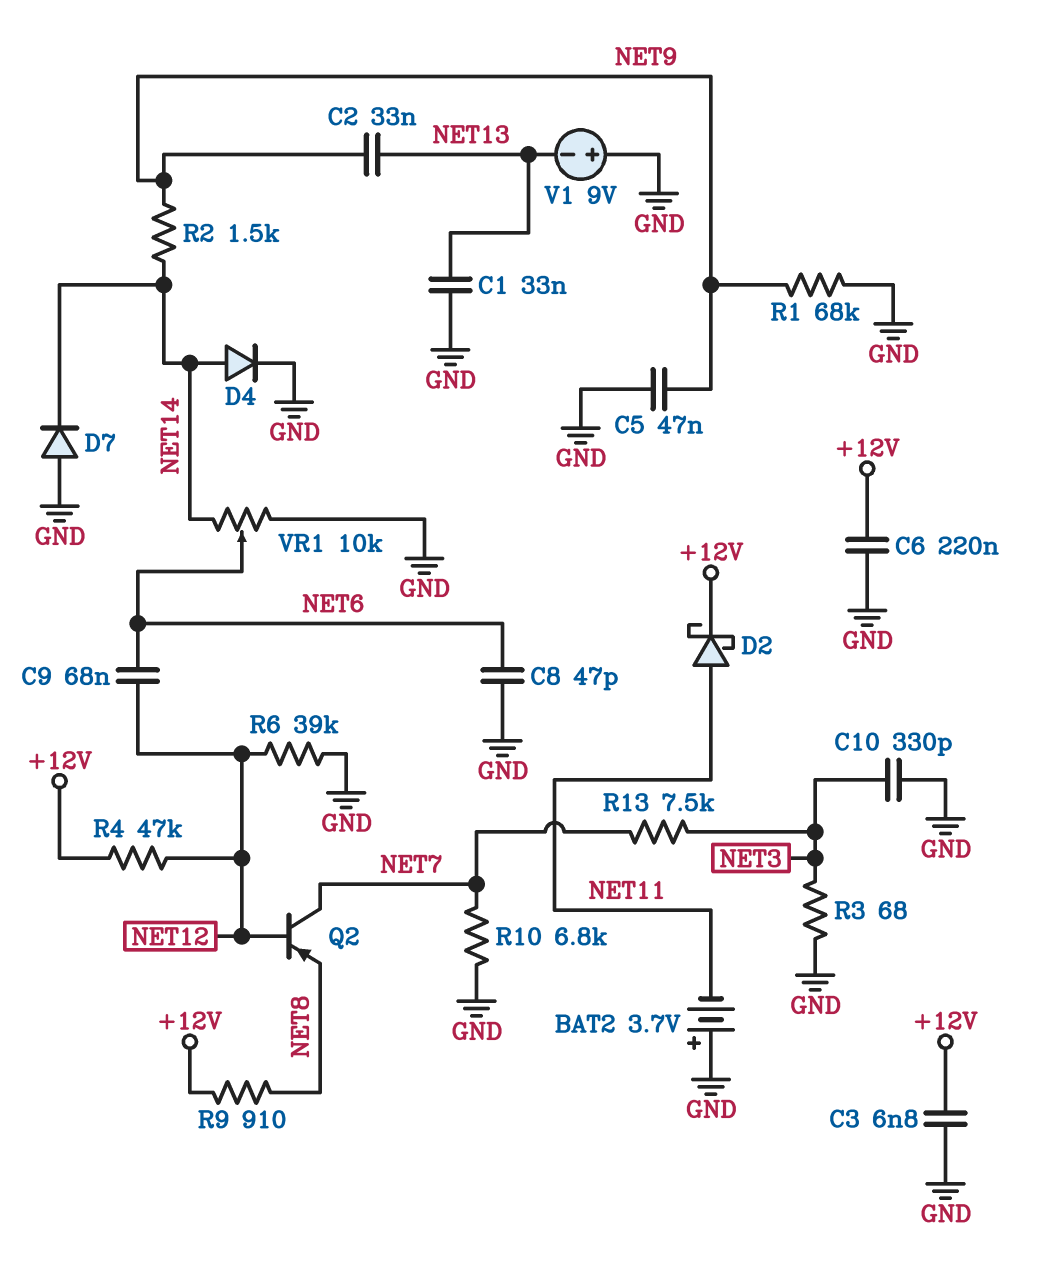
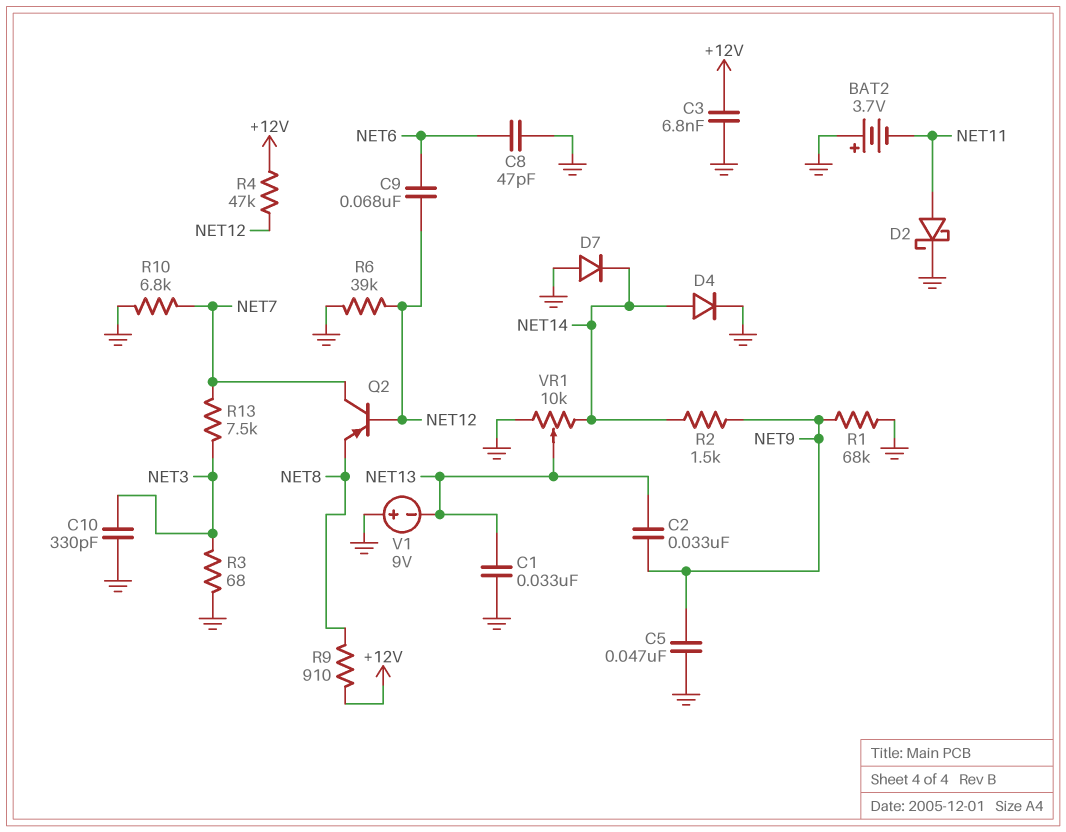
C6: 220nF (+12V, GND) -> none
D2: schottky (A NET11, K +12V) -> schottky (A NET11, K GND)
VR1: 10k (GND, NET14, wiper NET6) -> 10k (GND, NET14, wiper NET13)

